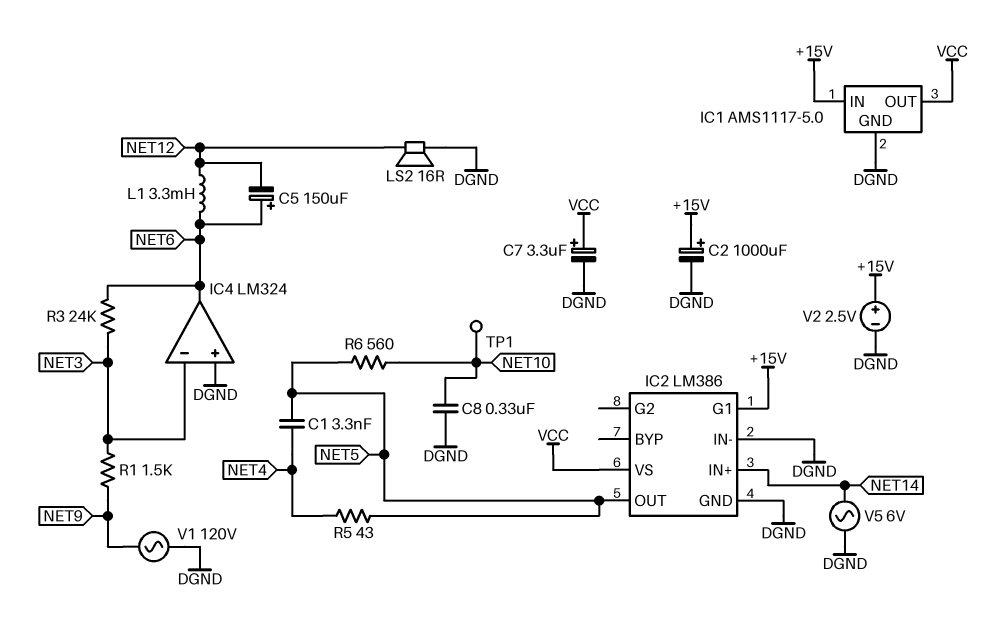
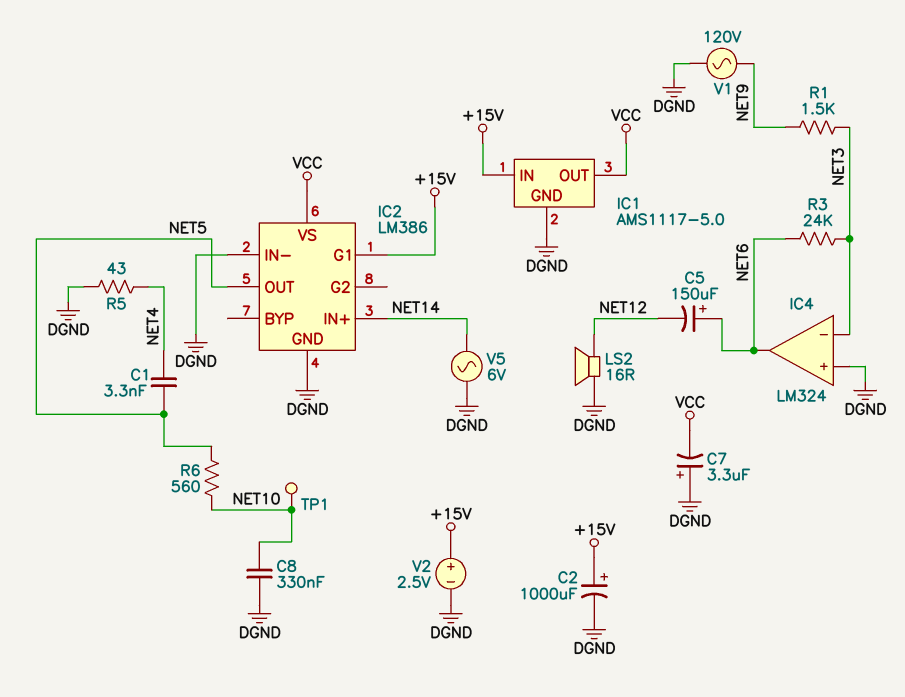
C7: 3.3uF (plus VCC, minus DGND) -> 3.3uF (plus DGND, minus VCC)
L1: 3.3mH (NET6, NET12) -> none
R5: 43 (NET4, NET5) -> 43 (DGND, NET4)

